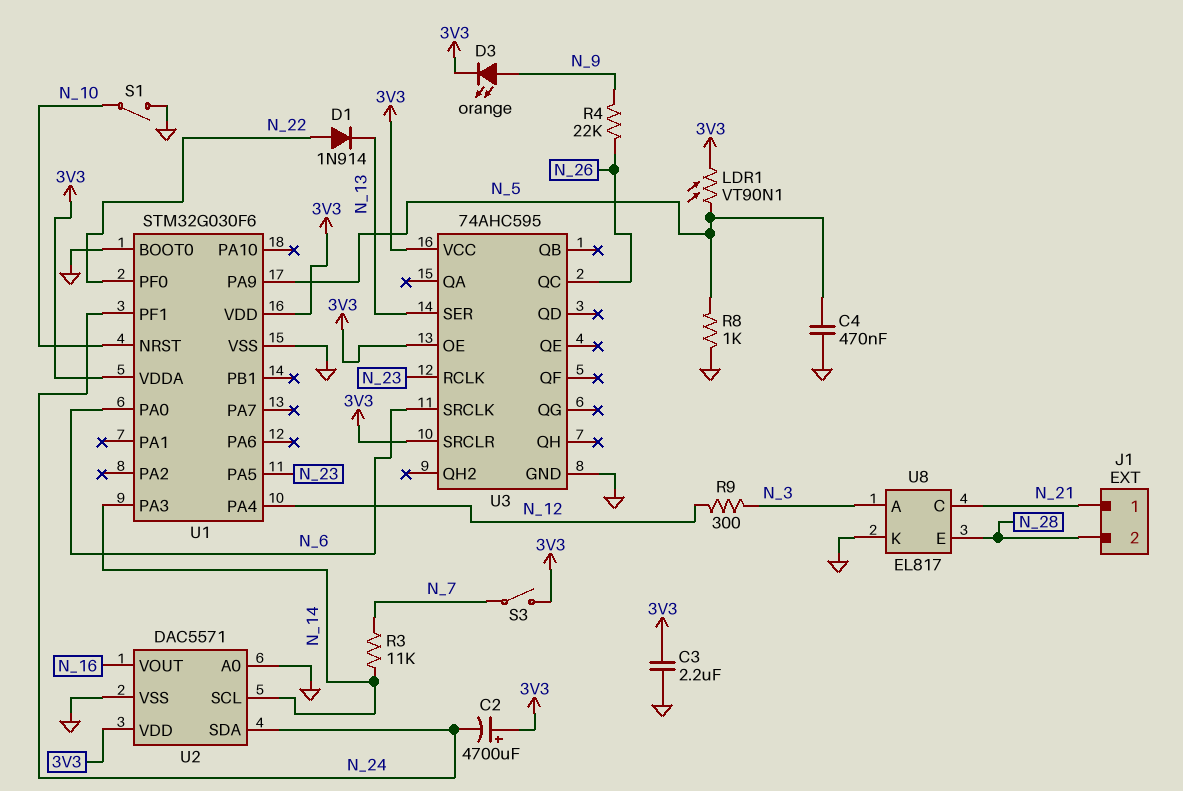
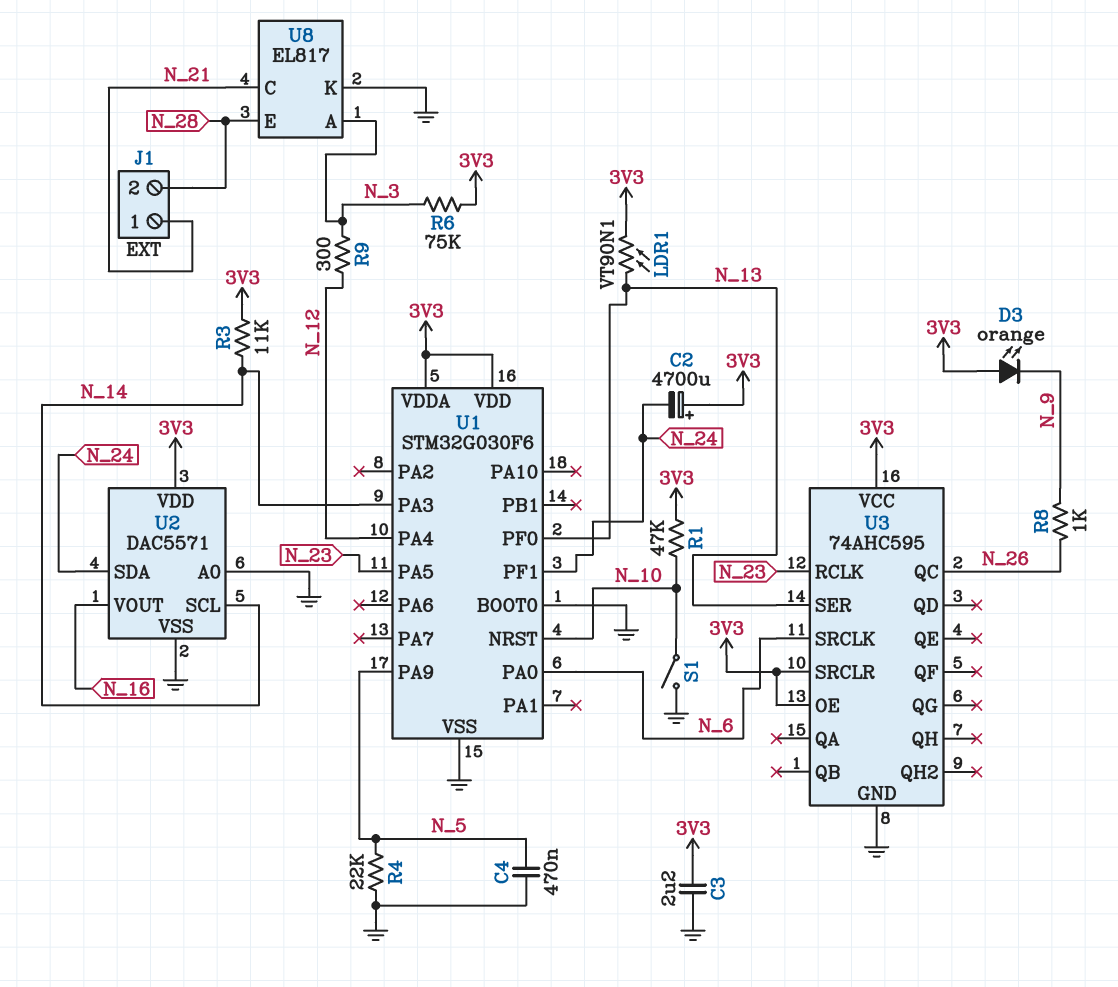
D1: diode 1N914 (A N_22, K N_13) -> none
D3: LED orange (A N_9, K 3V3) -> LED orange (A 3V3, K N_9)
LDR1: VT90N1 (3V3, N_5) -> VT90N1 (3V3, N_13)
R1: none -> 47k (3V3, N_10)
R3: 11k (N_7, N_14) -> 11k (3V3, N_14)
R4: 22k (N_9, N_26) -> 22k (GND, N_5)
R6: none -> 75k (3V3, N_3)
R8: 1k (GND, N_5) -> 1k (N_9, N_26)
S3: switch (3V3, N_7) -> none
U1 pin PF0: N_22 -> N_13

